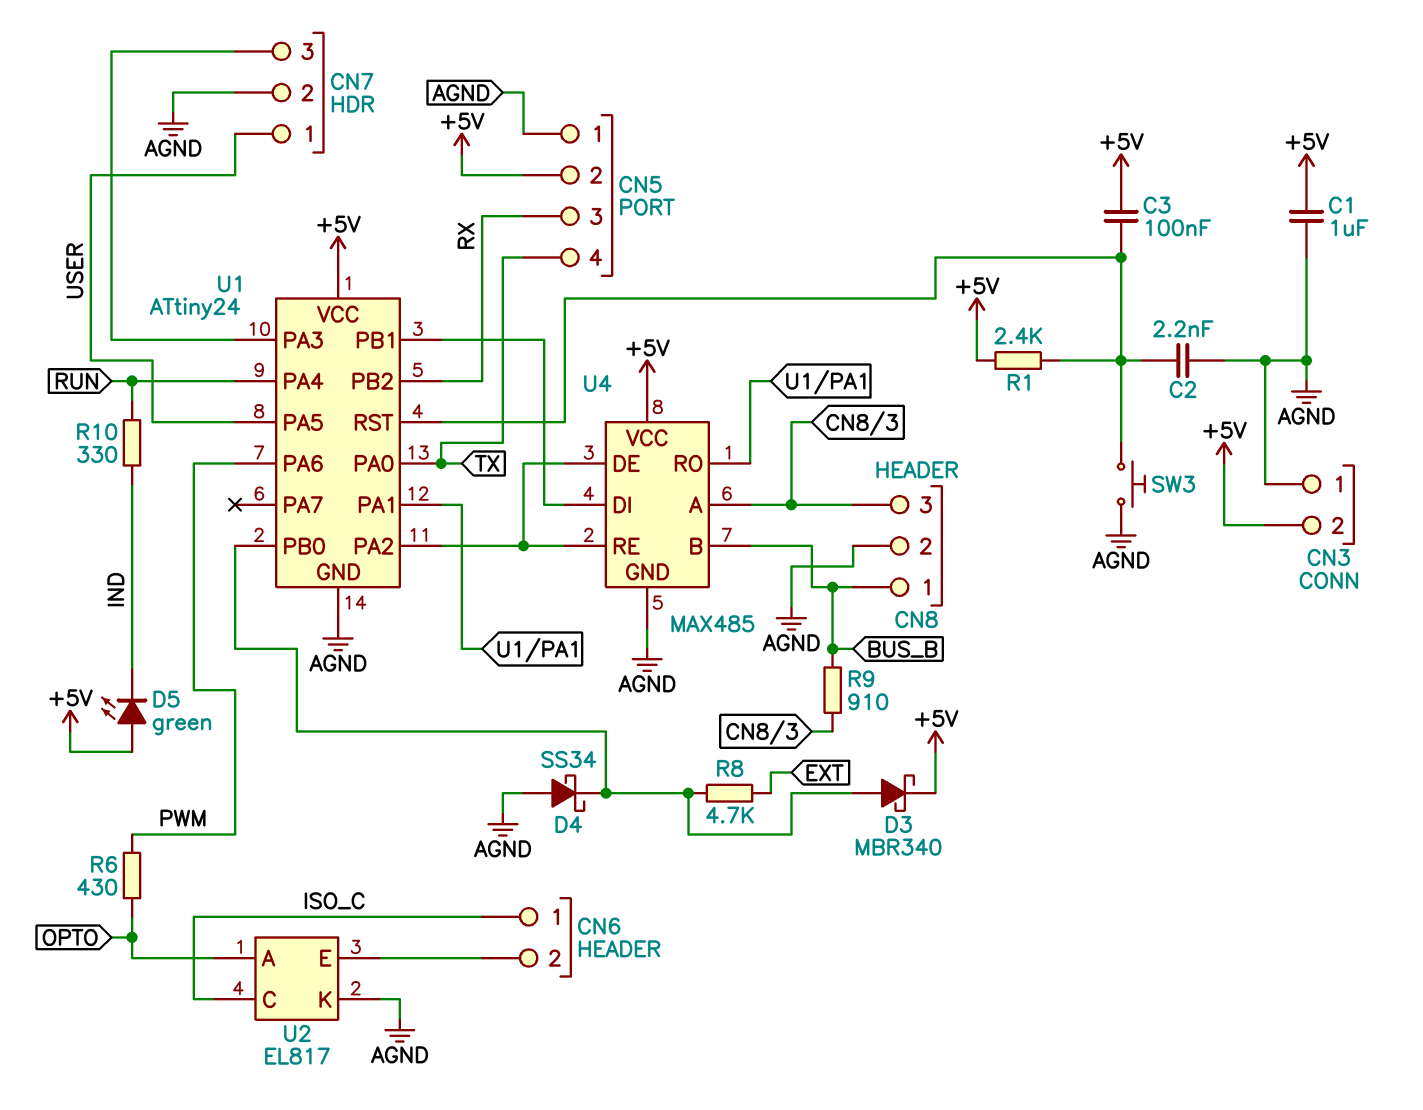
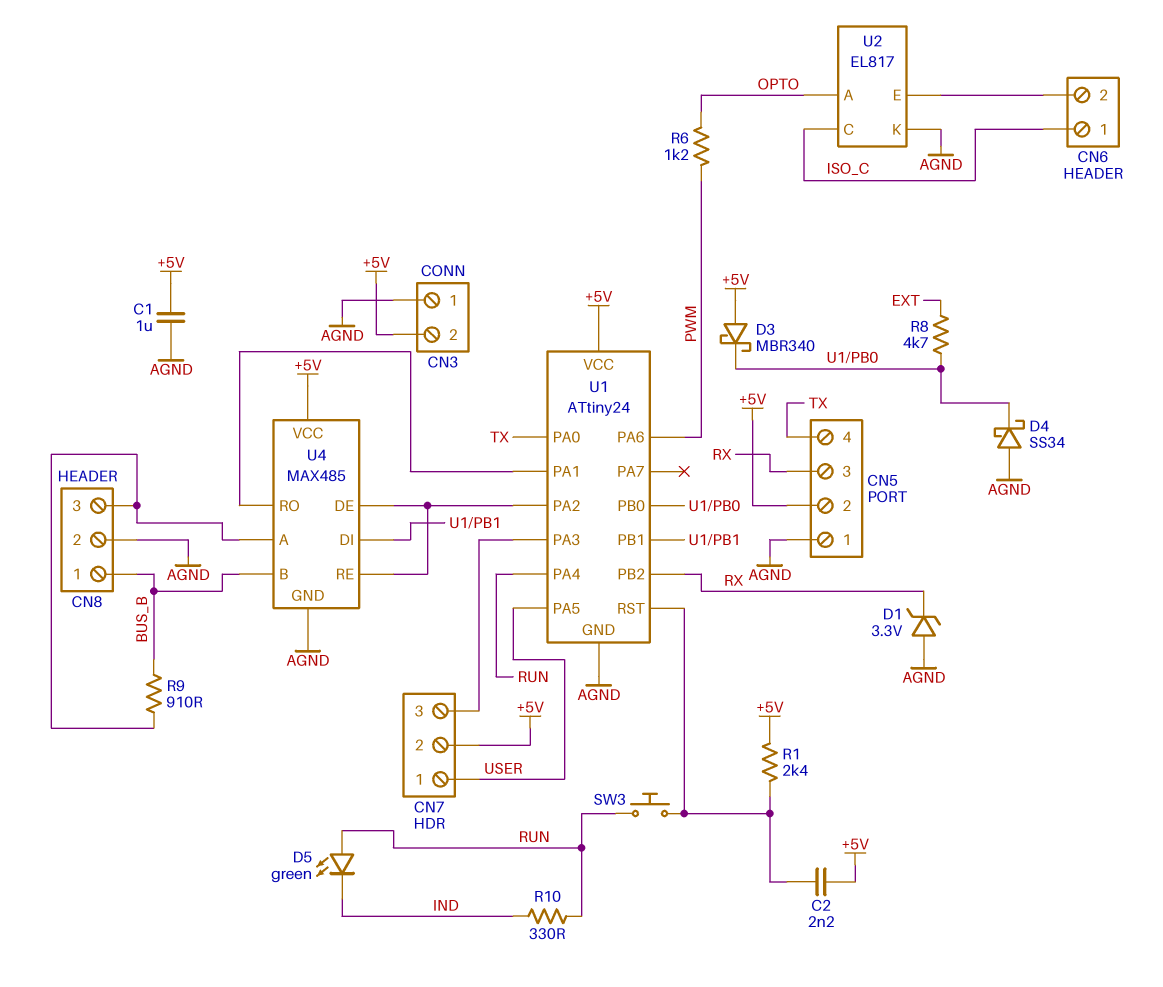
C2: 2.2nF (AGND, U1/RST) -> 2.2nF (+5V, U1/RST)
C3: 100nF (+5V, U1/RST) -> none
CN7 pin 2: AGND -> +5V
D1: none -> zener 3.3V (A AGND, K RX)
D3: schottky MBR340 (A U1/PB0, K +5V) -> schottky MBR340 (A +5V, K U1/PB0)
D5: LED green (A +5V, K IND) -> LED green (A RUN, K IND)
R6: 430 (OPTO, PWM) -> 1.2k (OPTO, PWM)
SW3: button (AGND, U1/RST) -> button (RUN, U1/RST)

